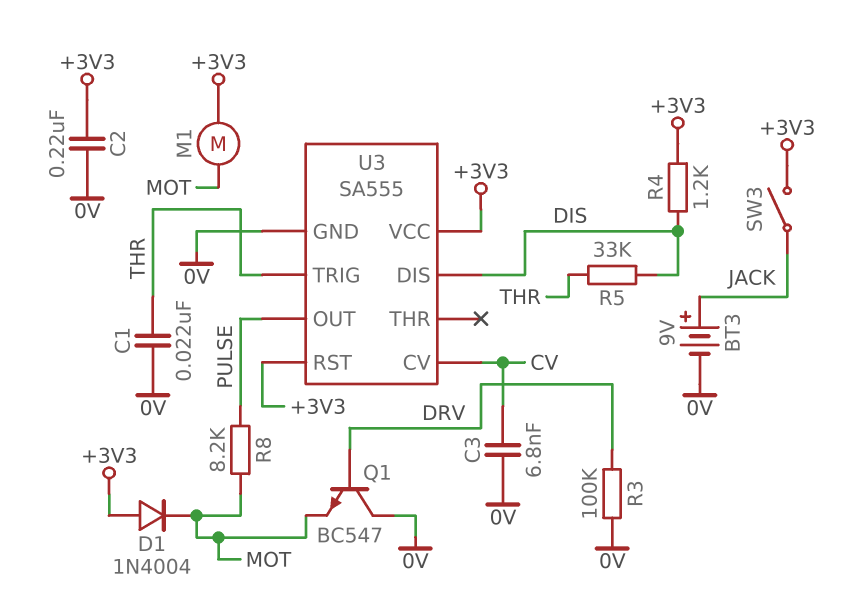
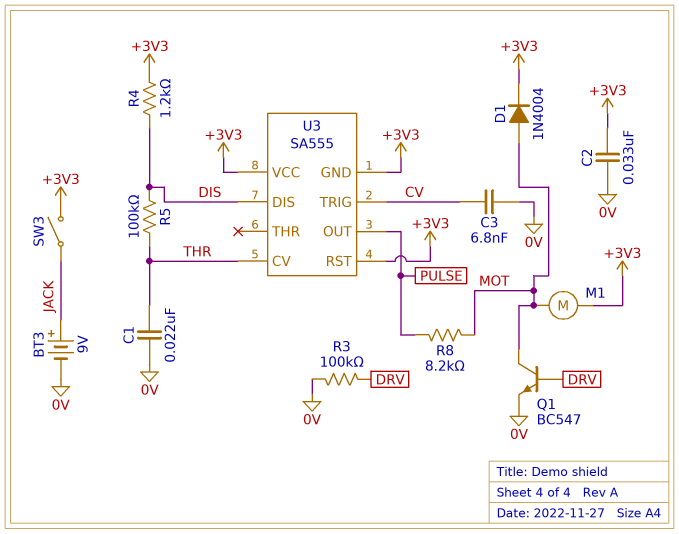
C2: 220nF (+3V3, 0V) -> 33nF (+3V3, 0V)
D1: diode 1N4004 (A +3V3, K MOT) -> diode 1N4004 (A MOT, K +3V3)
Q1: NPN BC547 (B DRV, C 0V, E MOT) -> NPN BC547 (B DRV, C MOT, E 0V)
R5: 33k (DIS, THR) -> 100k (DIS, THR)
U3 pin CV: CV -> THR
U3 pin GND: 0V -> +3V3
U3 pin TRIG: THR -> CV

